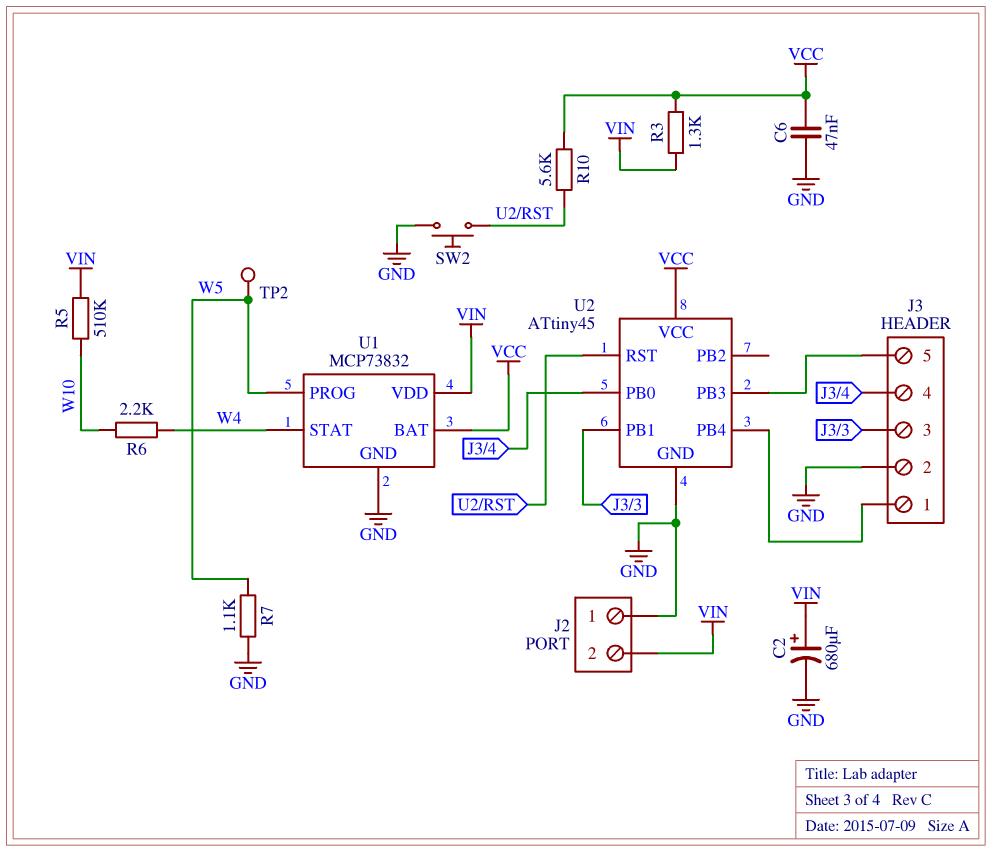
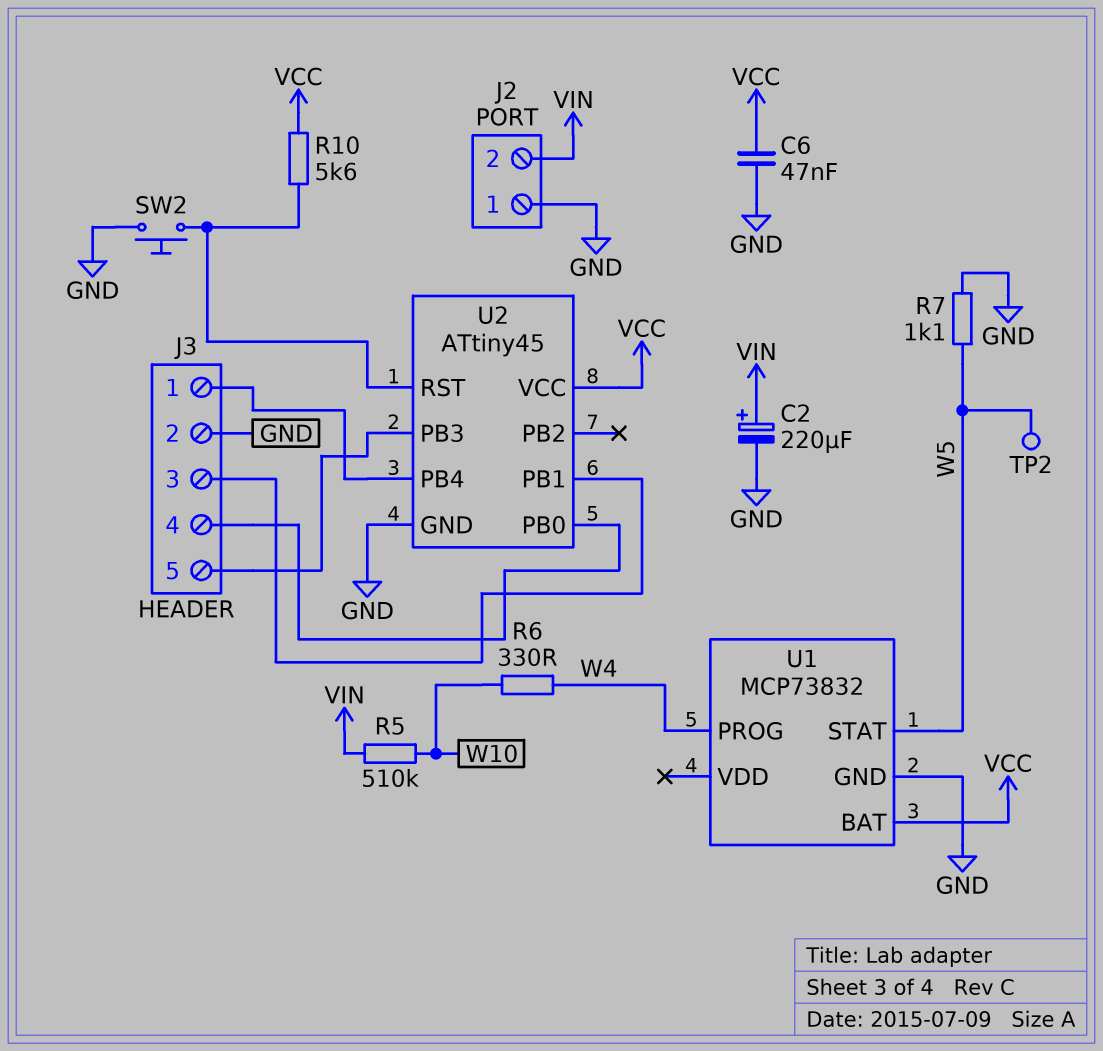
C2: 680uF (plus VIN, minus GND) -> 220uF (plus VIN, minus GND)
R3: 1.3k (VCC, VIN) -> none
R6: 2.2k (W4, W10) -> 330 (W4, W10)
U1 pin PROG: W5 -> W4
U1 pin STAT: W4 -> W5
U1 pin VDD: VIN -> none

